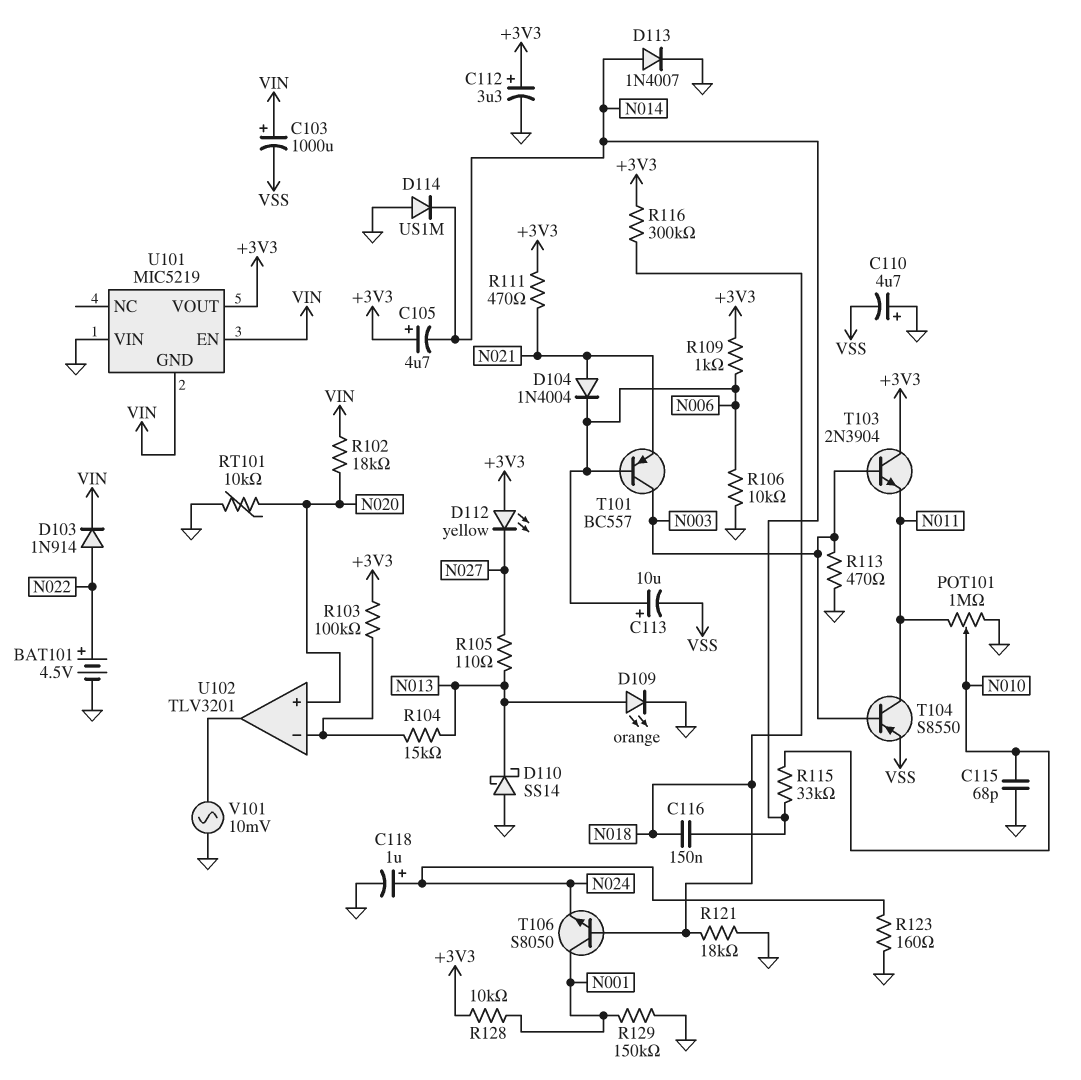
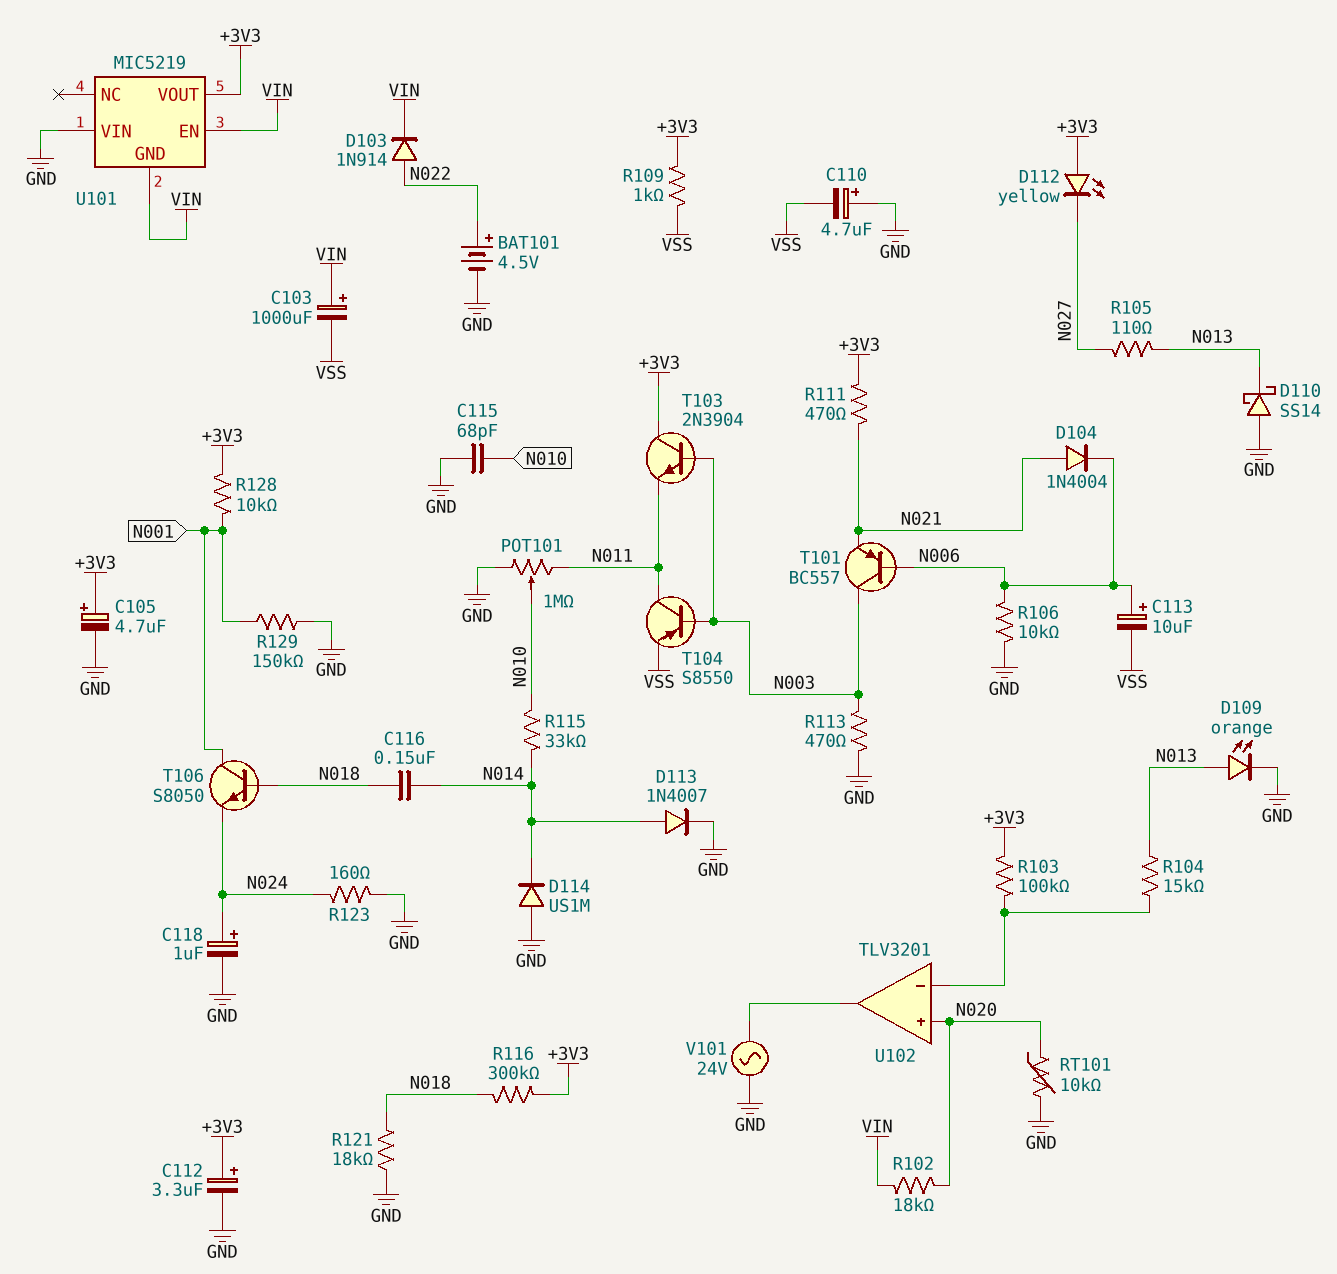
C105: 4.7uF (plus +3V3, minus N014) -> 4.7uF (plus +3V3, minus GND)
R109: 1k (+3V3, N006) -> 1k (+3V3, VSS)
V101: AC 10mV (GND, U102/out) -> AC 24V (GND, U102/out)

